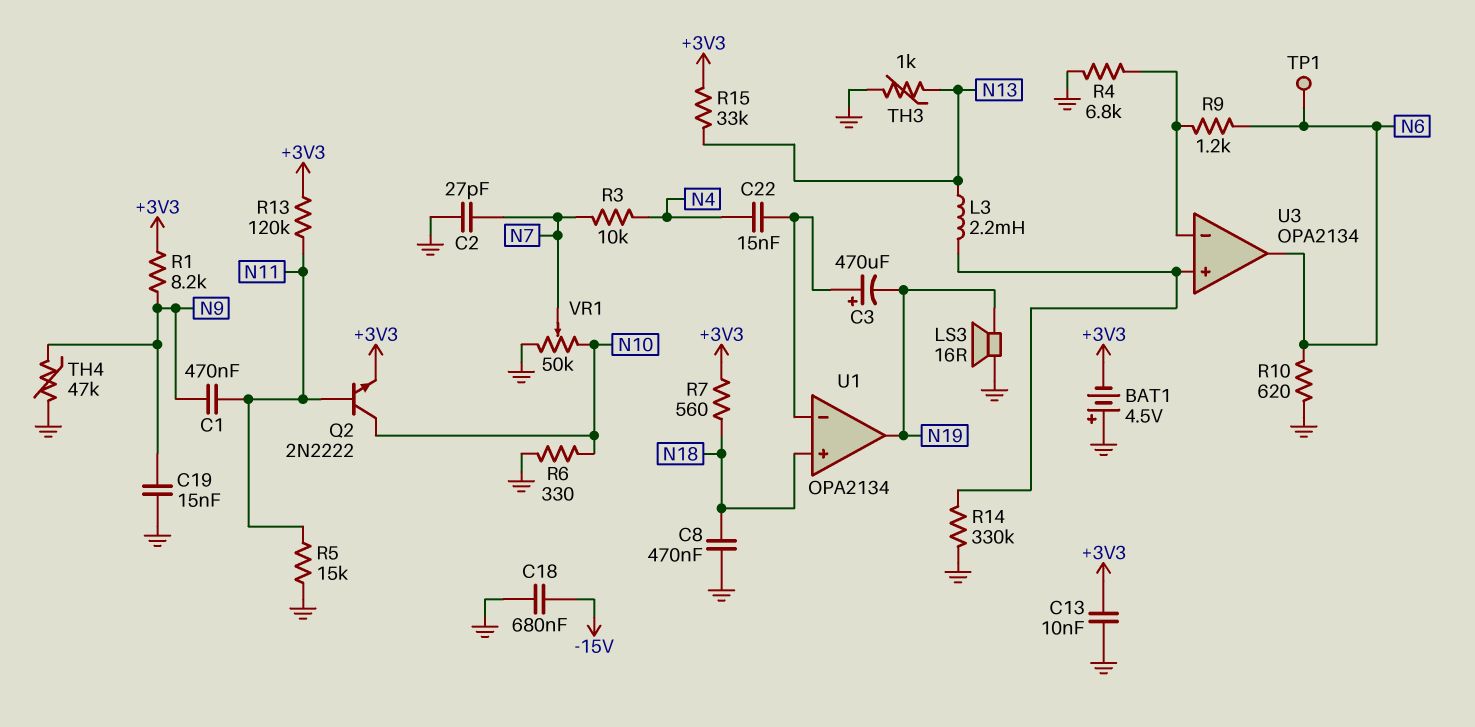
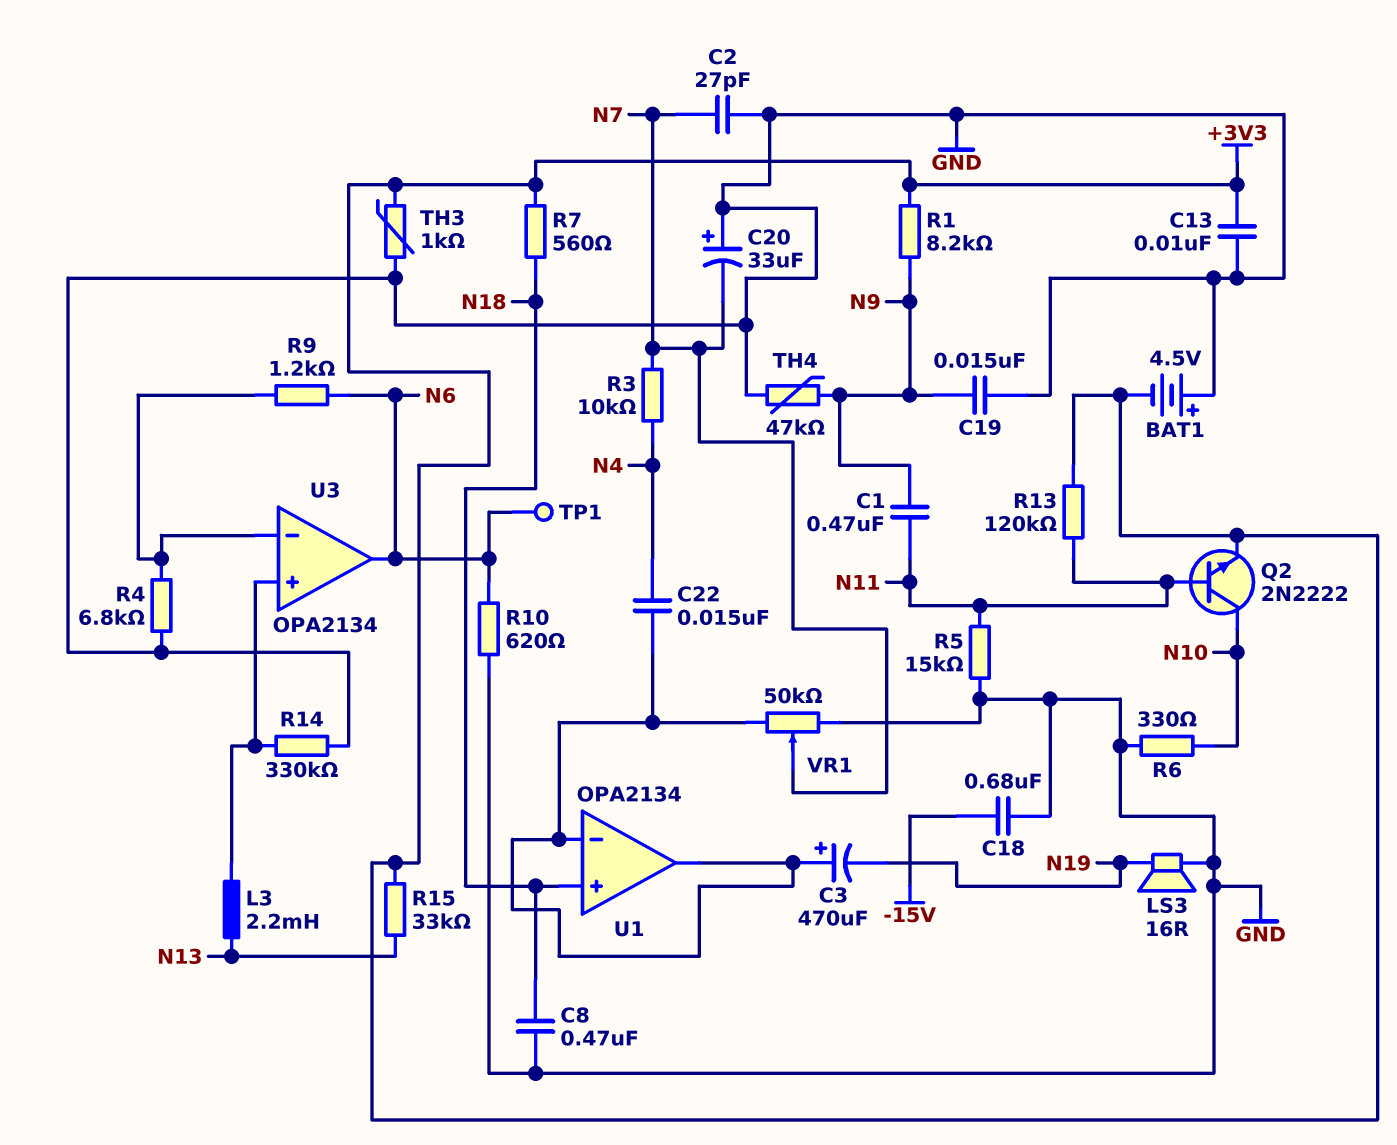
C20: none -> 33uF (plus GND, minus N7)
TH3: 1k (GND, N13) -> 1k (+3V3, GND)
U1 pin out: N19 -> U1/in-
VR1: 50k (GND, N10, wiper N7) -> 50k (GND, U1/in-, wiper N7)

